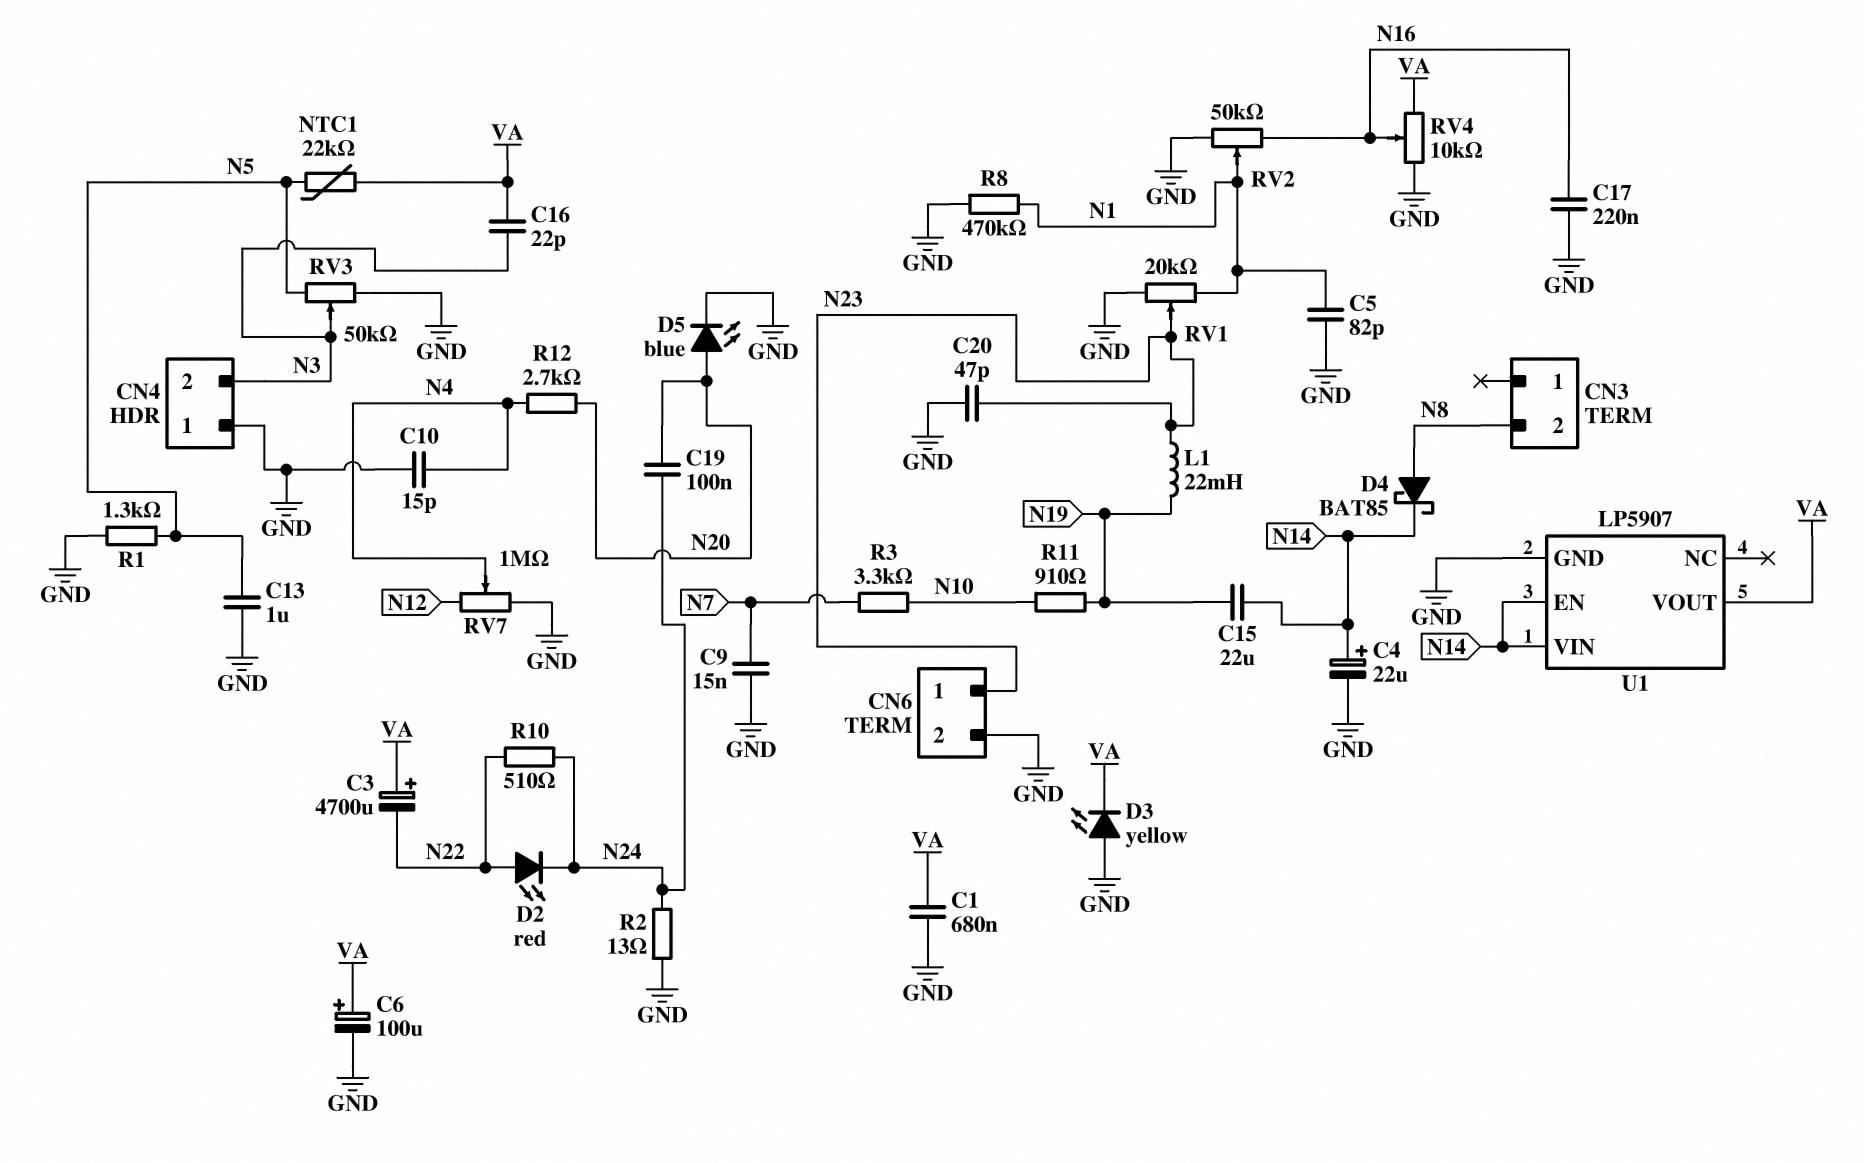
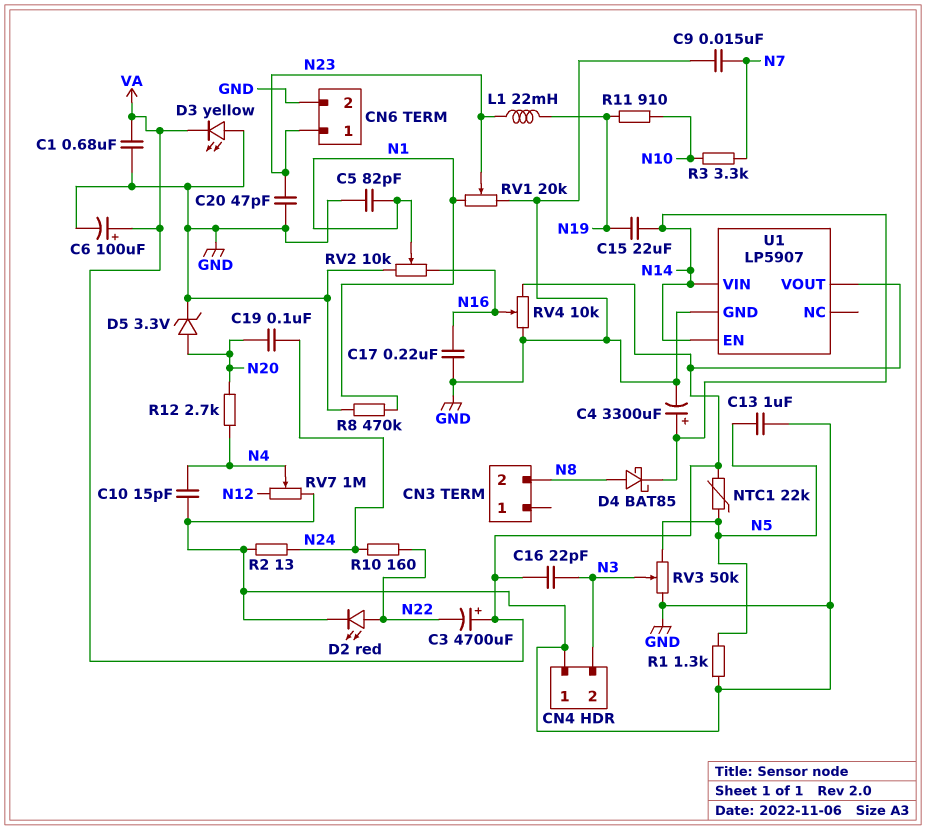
C4: 22uF (plus N14, minus GND) -> 3300uF (plus N14, minus GND)
D2: LED red (A N22, K N24) -> LED red (A N22, K GND)
D5: LED blue (A N20, K GND) -> zener 3.3V (A N20, K GND)
R10: 510 (N22, N24) -> 160 (N22, N24)
RV2: 50k (GND, N16, wiper N1) -> 10k (GND, N16, wiper N1)

